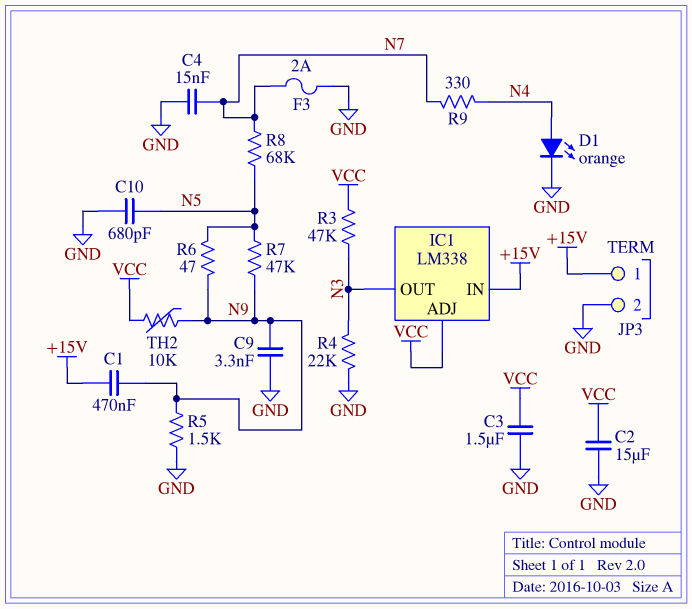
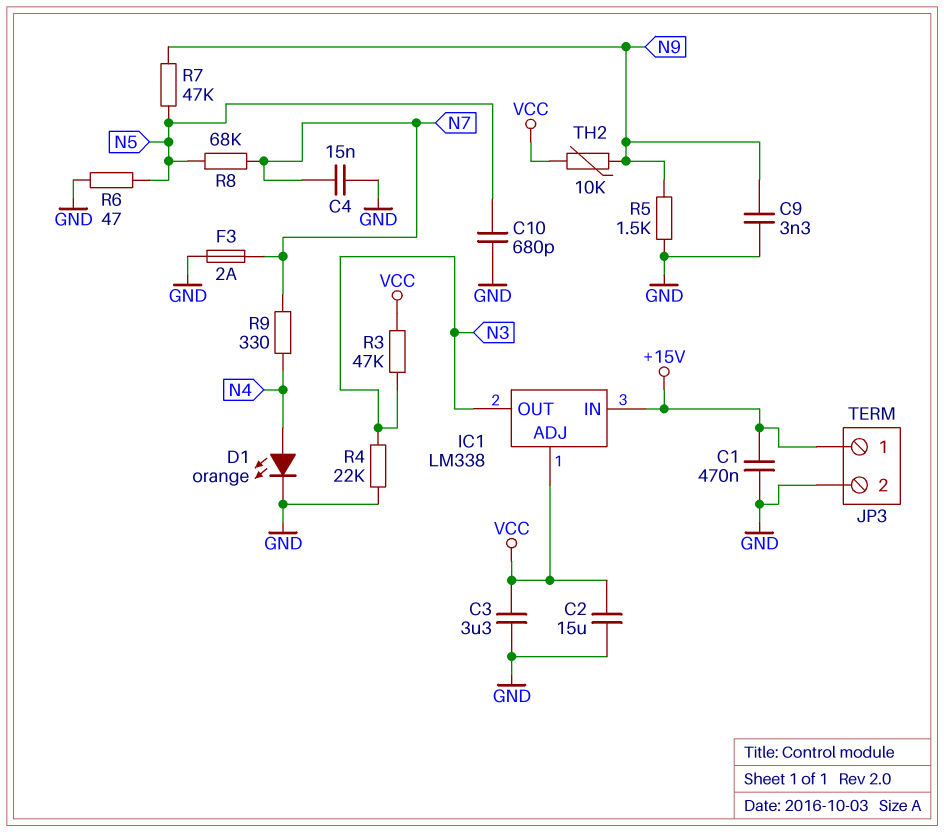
C1: 470nF (+15V, N9) -> 470nF (+15V, GND)
C3: 1.5uF (GND, VCC) -> 3.3uF (GND, VCC)
R6: 47 (N5, N9) -> 47 (GND, N5)

